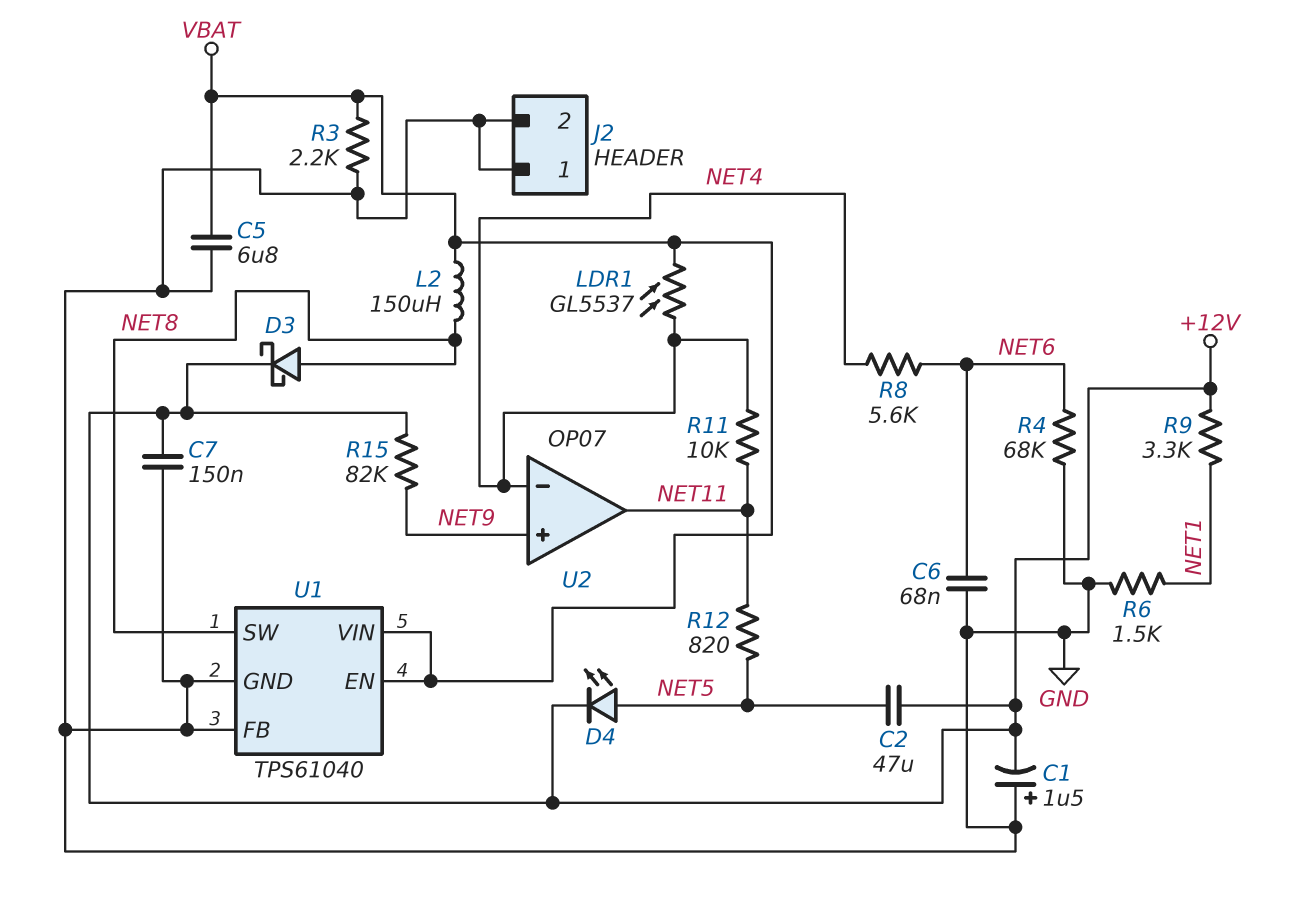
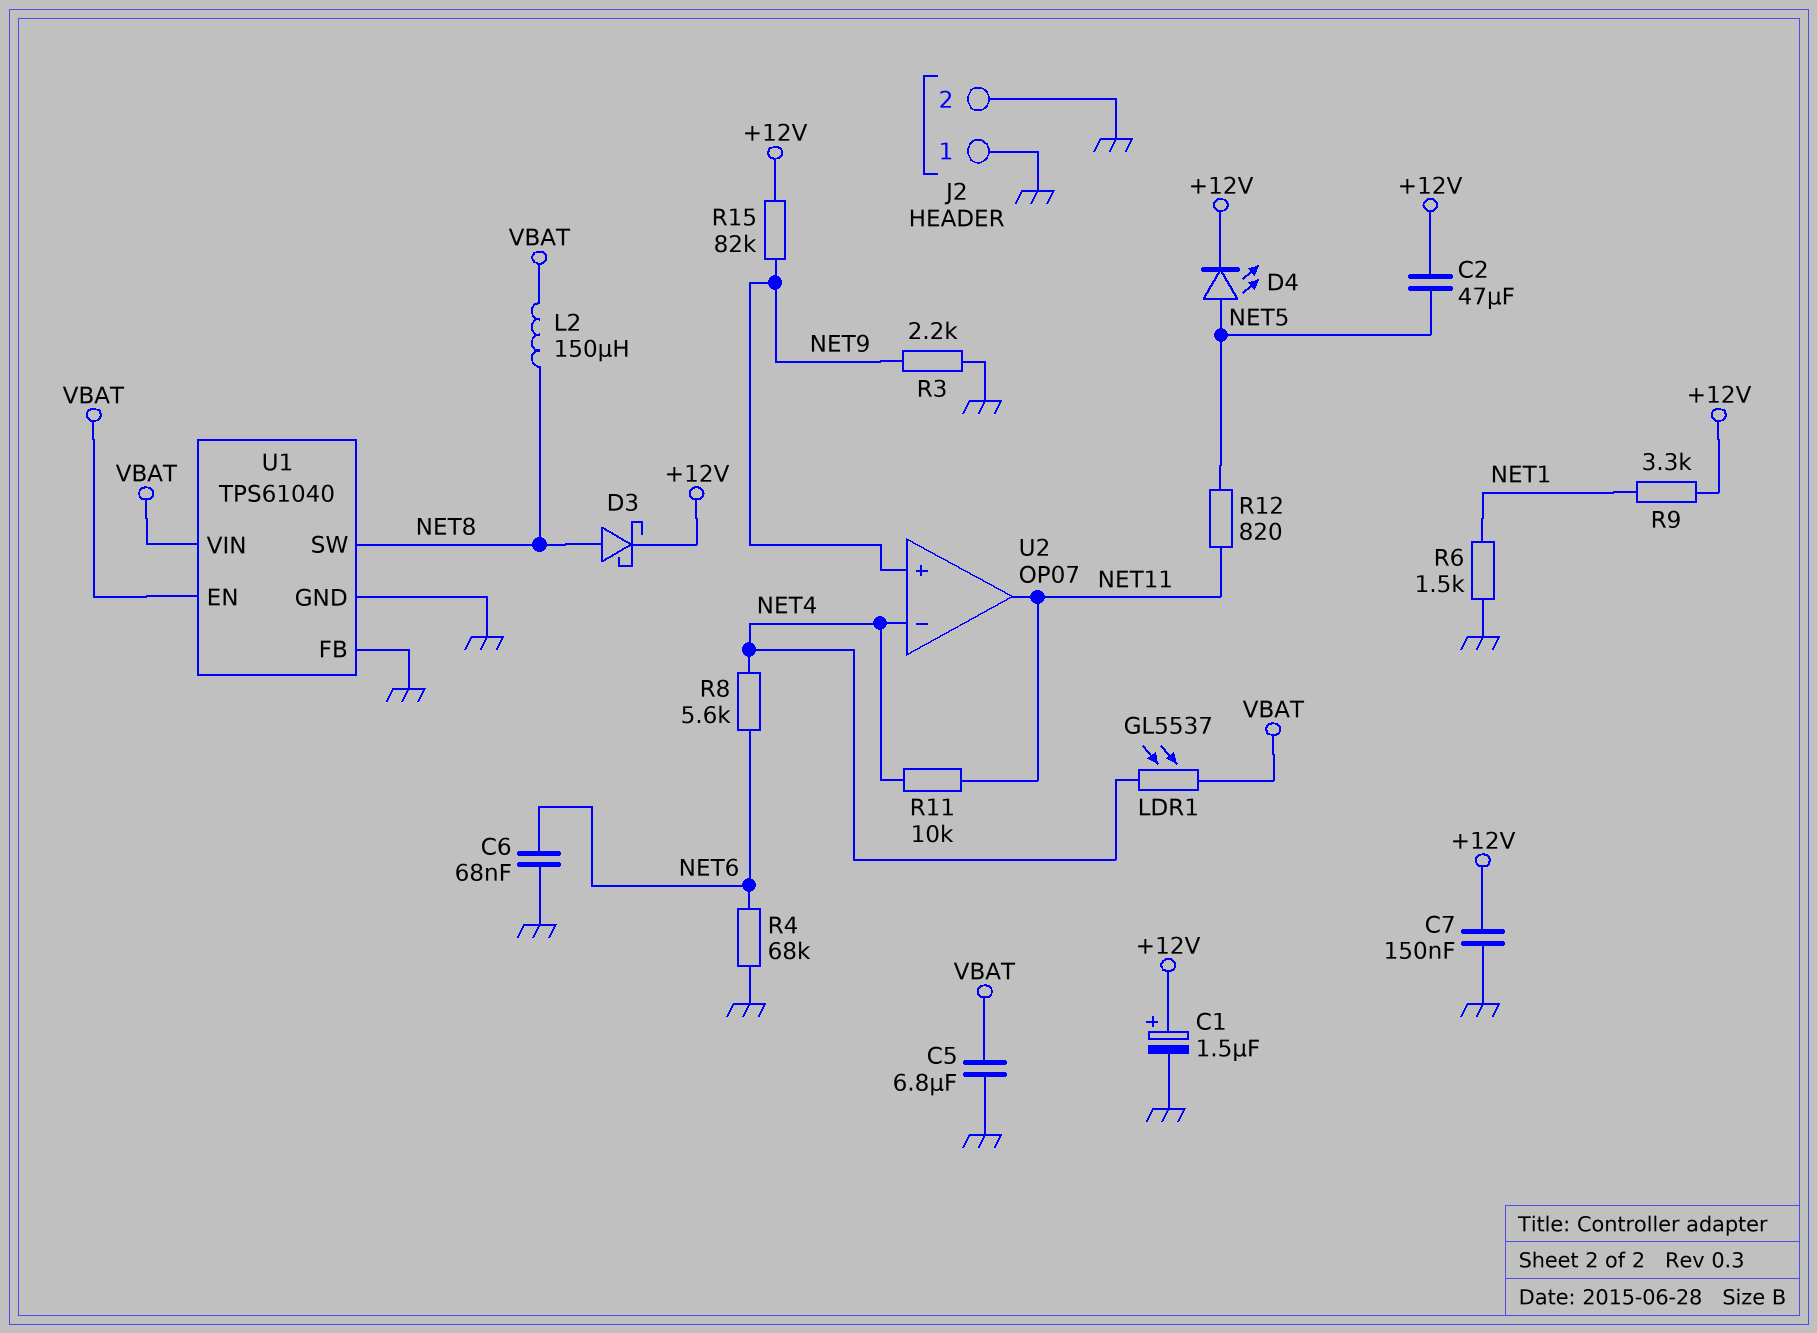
C1: 1.5uF (plus GND, minus +12V) -> 1.5uF (plus +12V, minus GND)
R3: 2.2k (GND, VBAT) -> 2.2k (GND, NET9)

